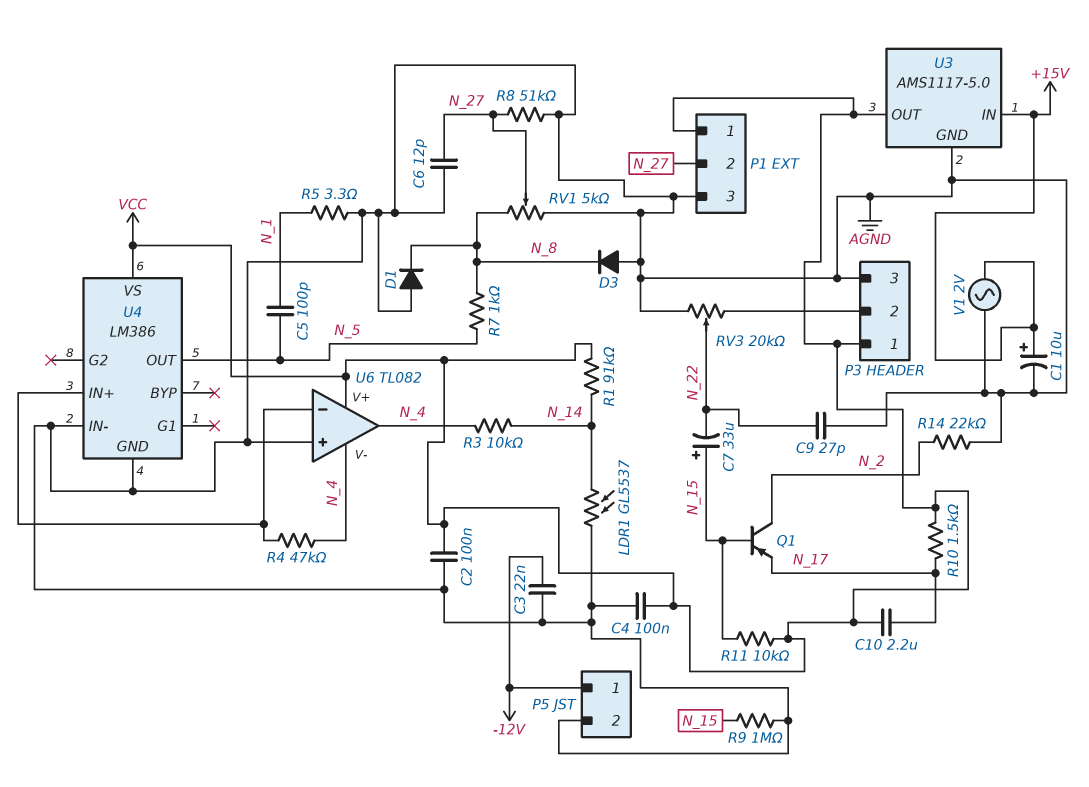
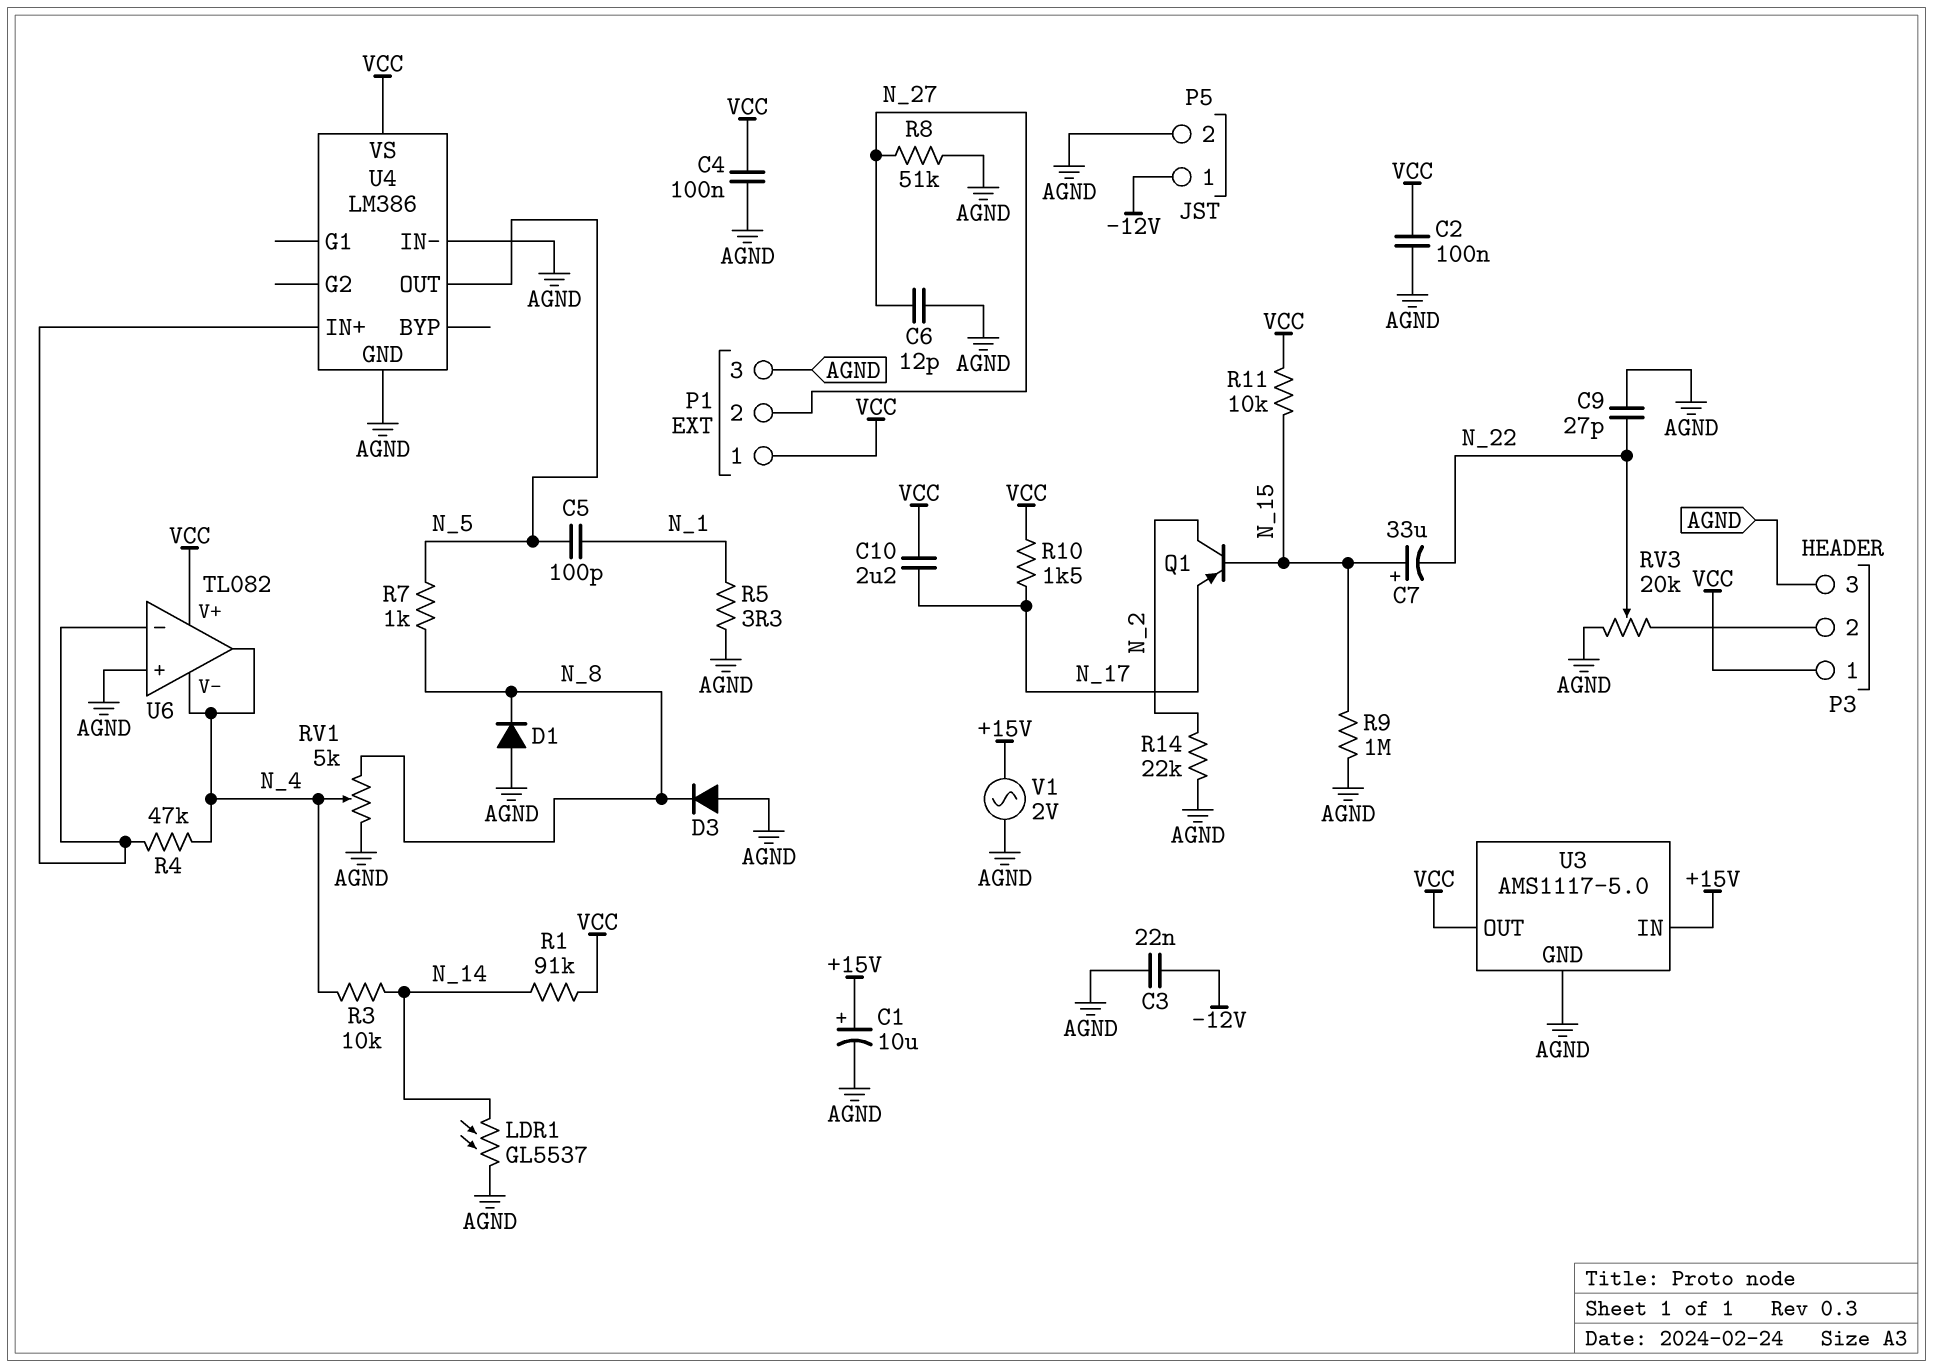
RV1: 5k (AGND, N_8, wiper N_27) -> 5k (AGND, N_8, wiper N_4)

